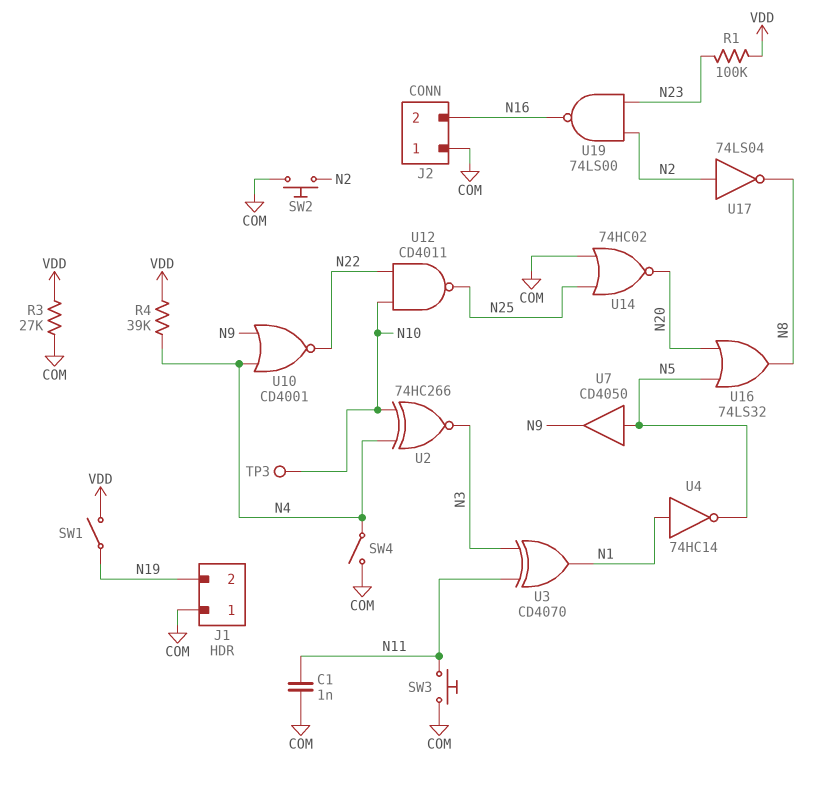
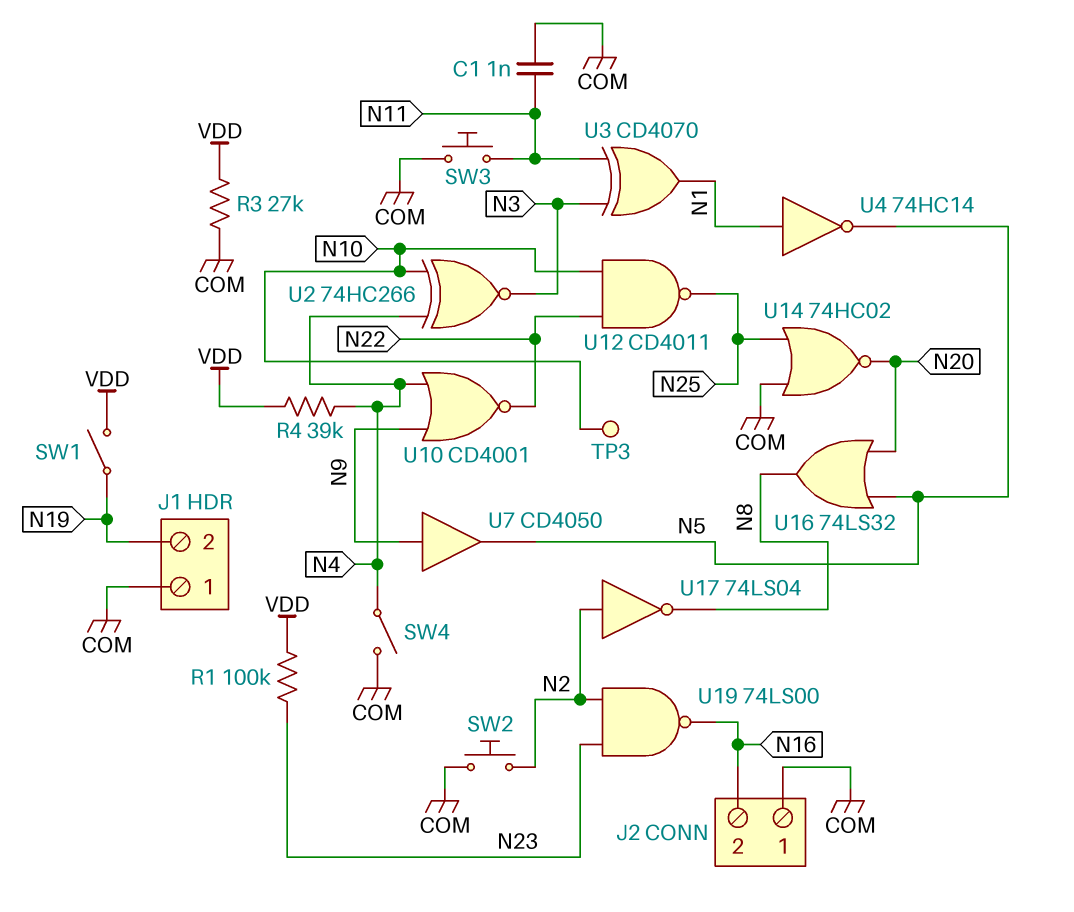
U7: buffer CD4050 (in N5, out N9) -> buffer CD4050 (in N9, out N5)

